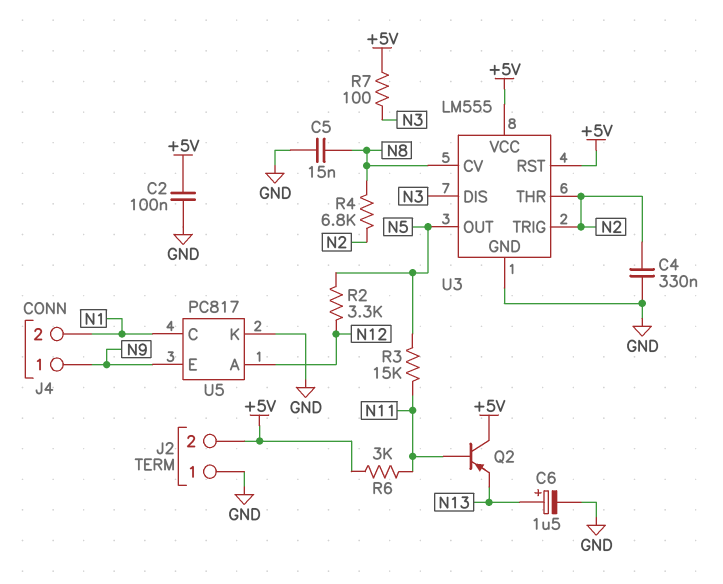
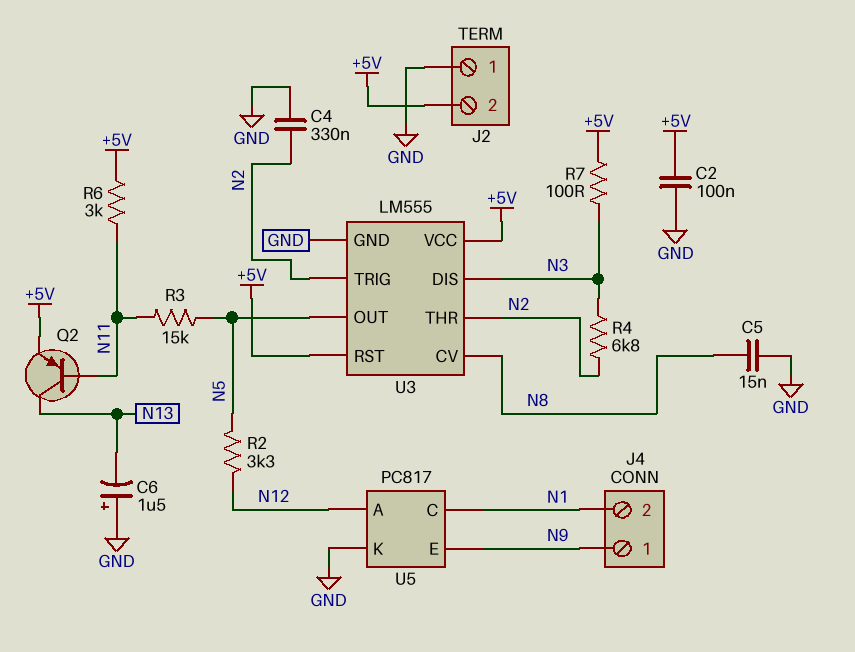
C6: 1.5uF (plus N13, minus GND) -> 1.5uF (plus GND, minus N13)
Q2: PNP (B N11, C +5V, E N13) -> PNP (B N11, C N13, E +5V)
R4: 6.8k (N2, N8) -> 6.8k (N2, N3)

